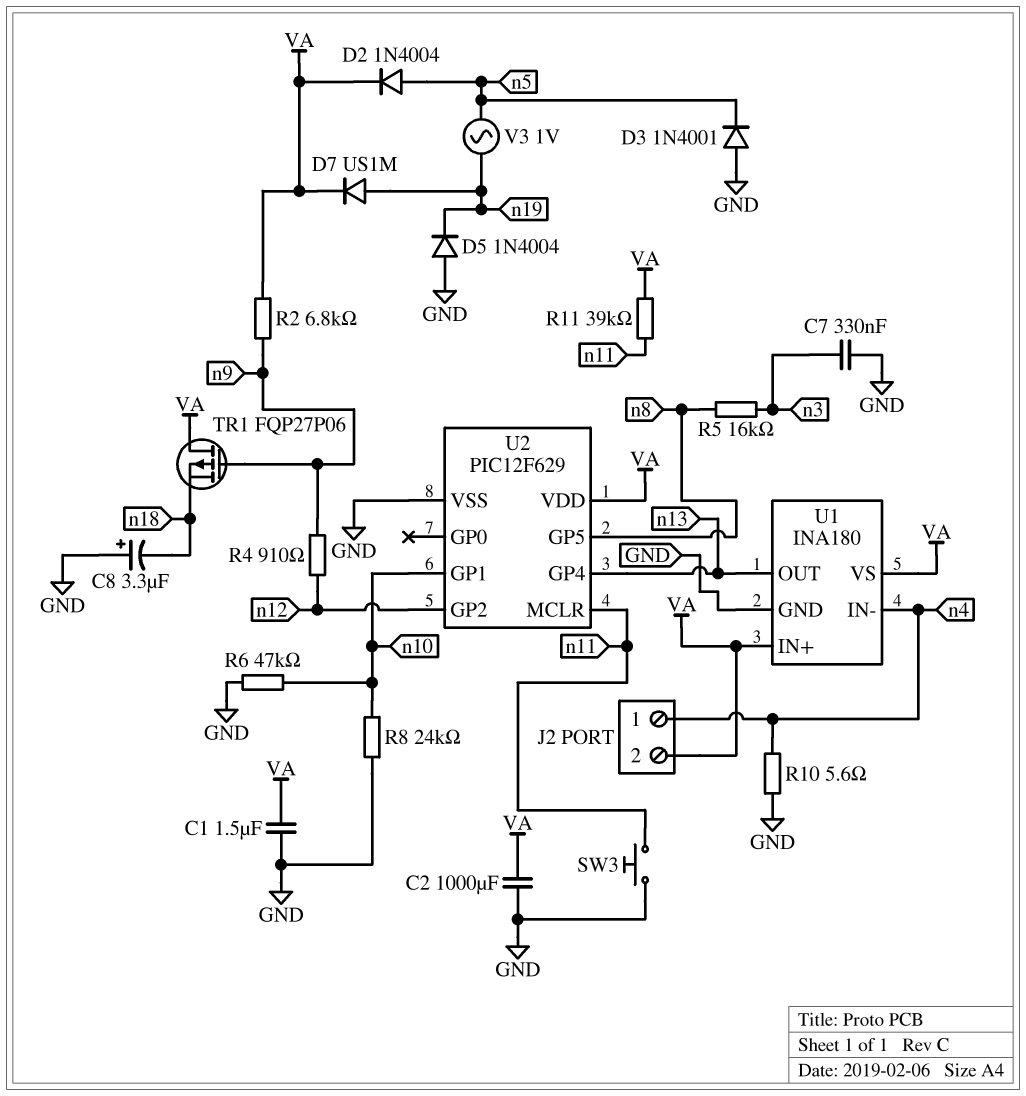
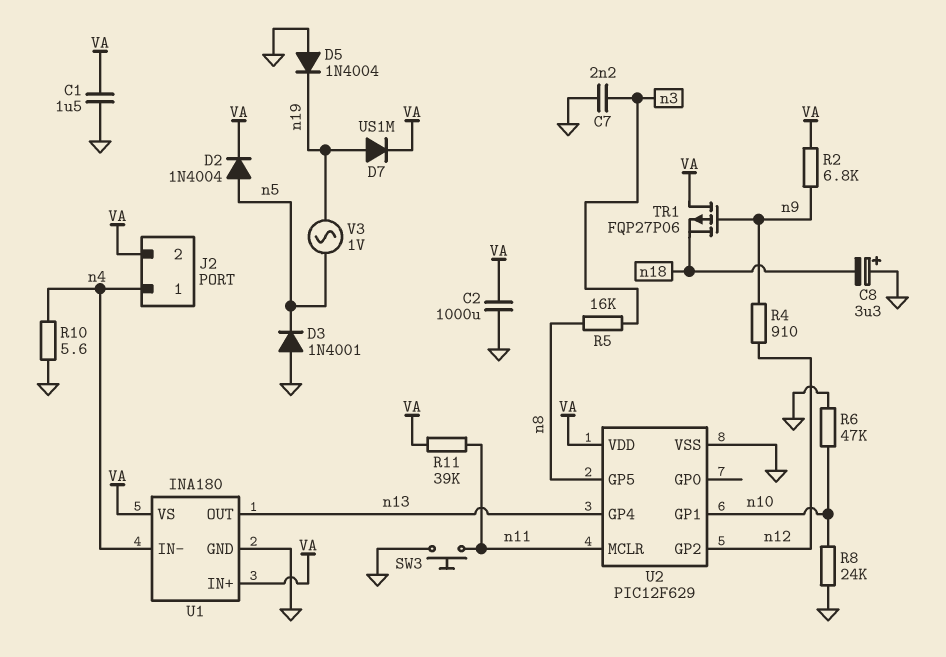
C7: 330nF (GND, n3) -> 2.2nF (GND, n3)

